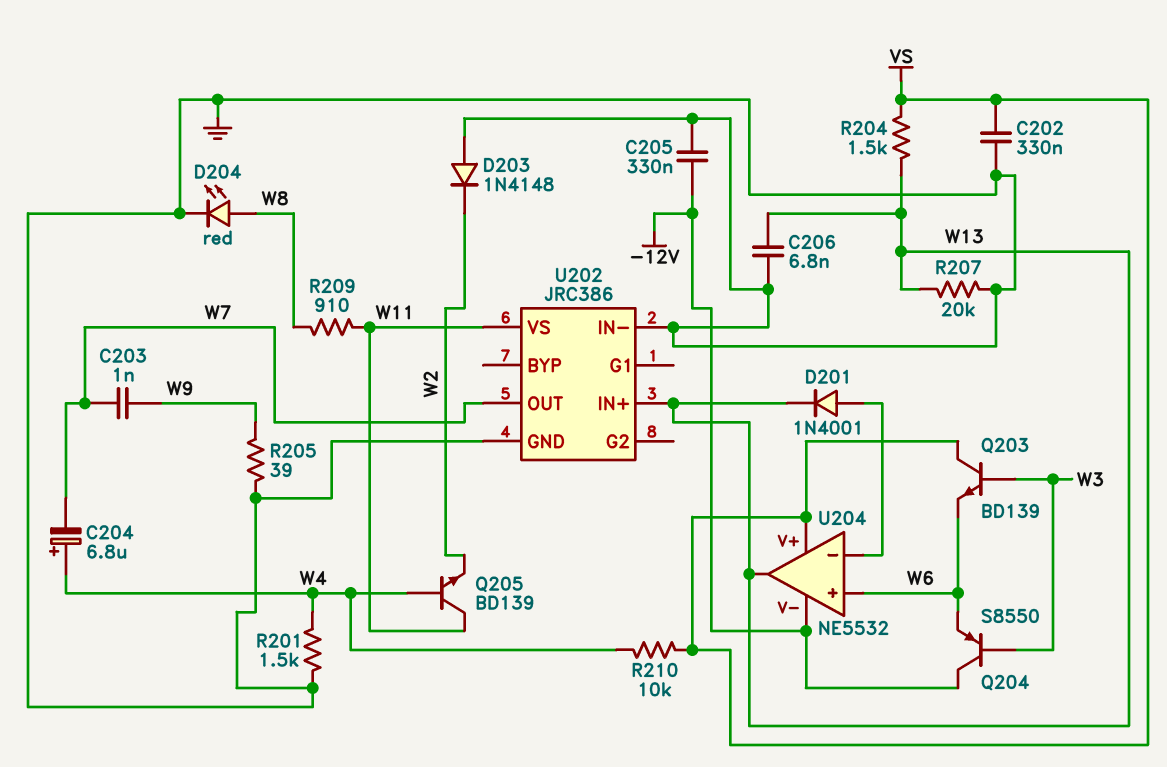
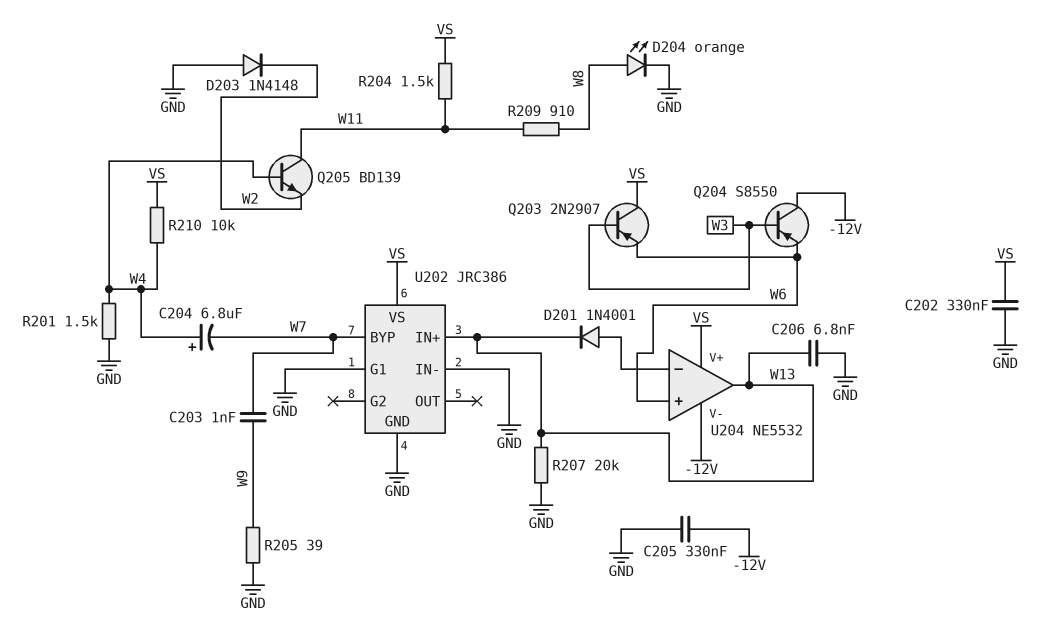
D204: LED red (A W8, K GND) -> LED orange (A W8, K GND)
Q203: NPN BD139 (B W3, C VS, E W6) -> PNP 2N2907 (B W3, C VS, E W6)
R204: 1.5k (VS, W13) -> 1.5k (VS, W11)
U202 pin BYP: none -> W7
U202 pin G1: none -> GND
U202 pin OUT: W7 -> none
U202 pin VS: W11 -> VS

